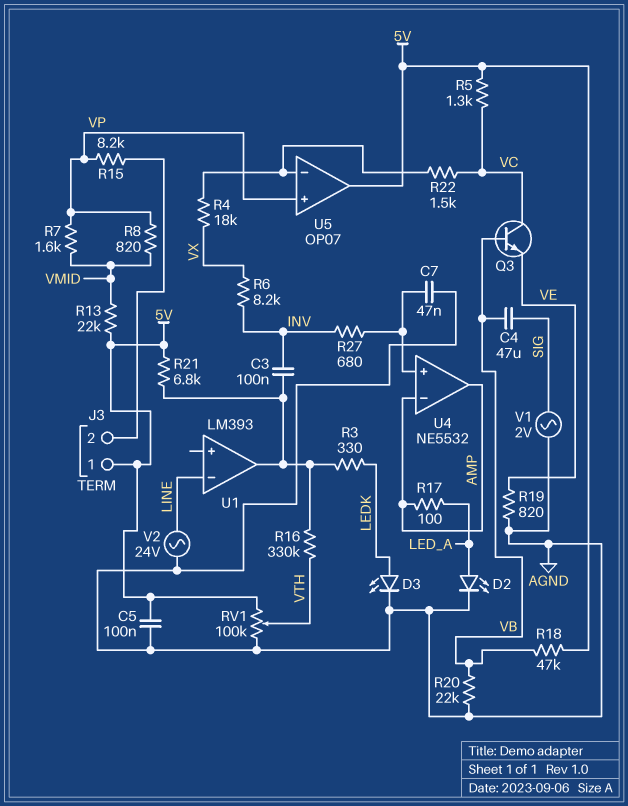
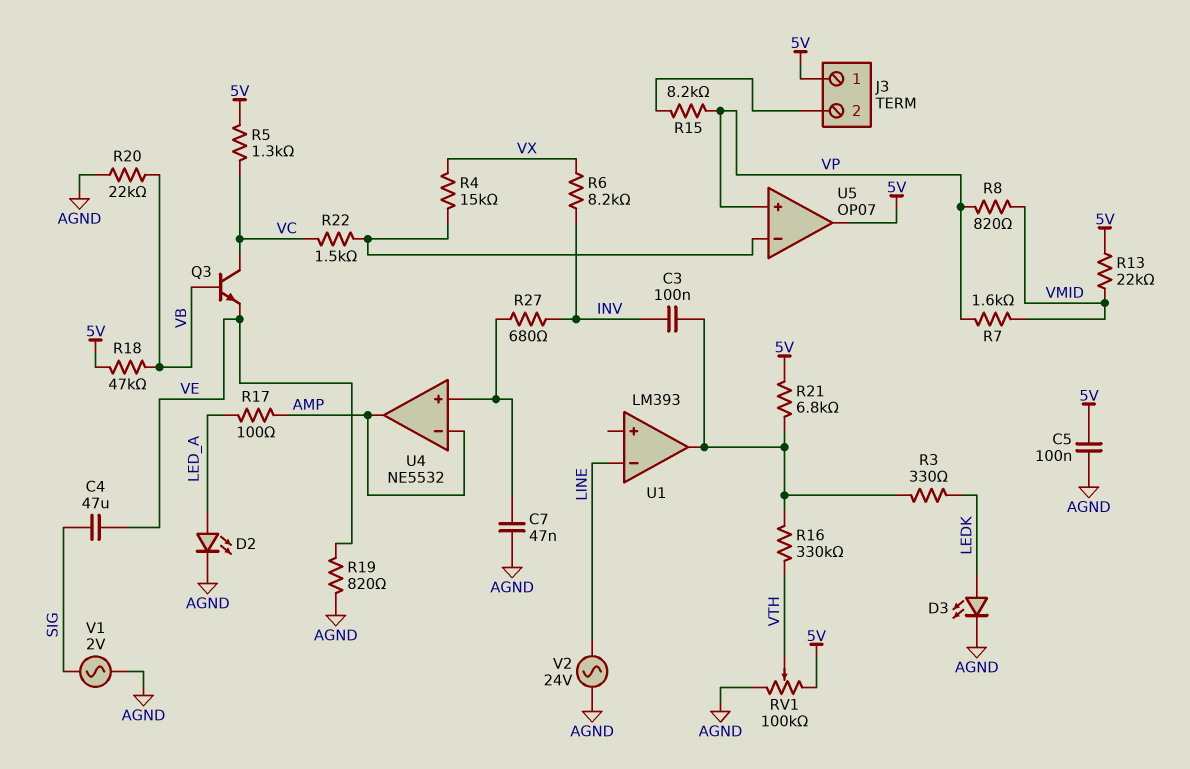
C4: 47uF (SIG, VB) -> 47uF (SIG, VE)
R4: 18k (U5/in-, VX) -> 15k (U5/in-, VX)

